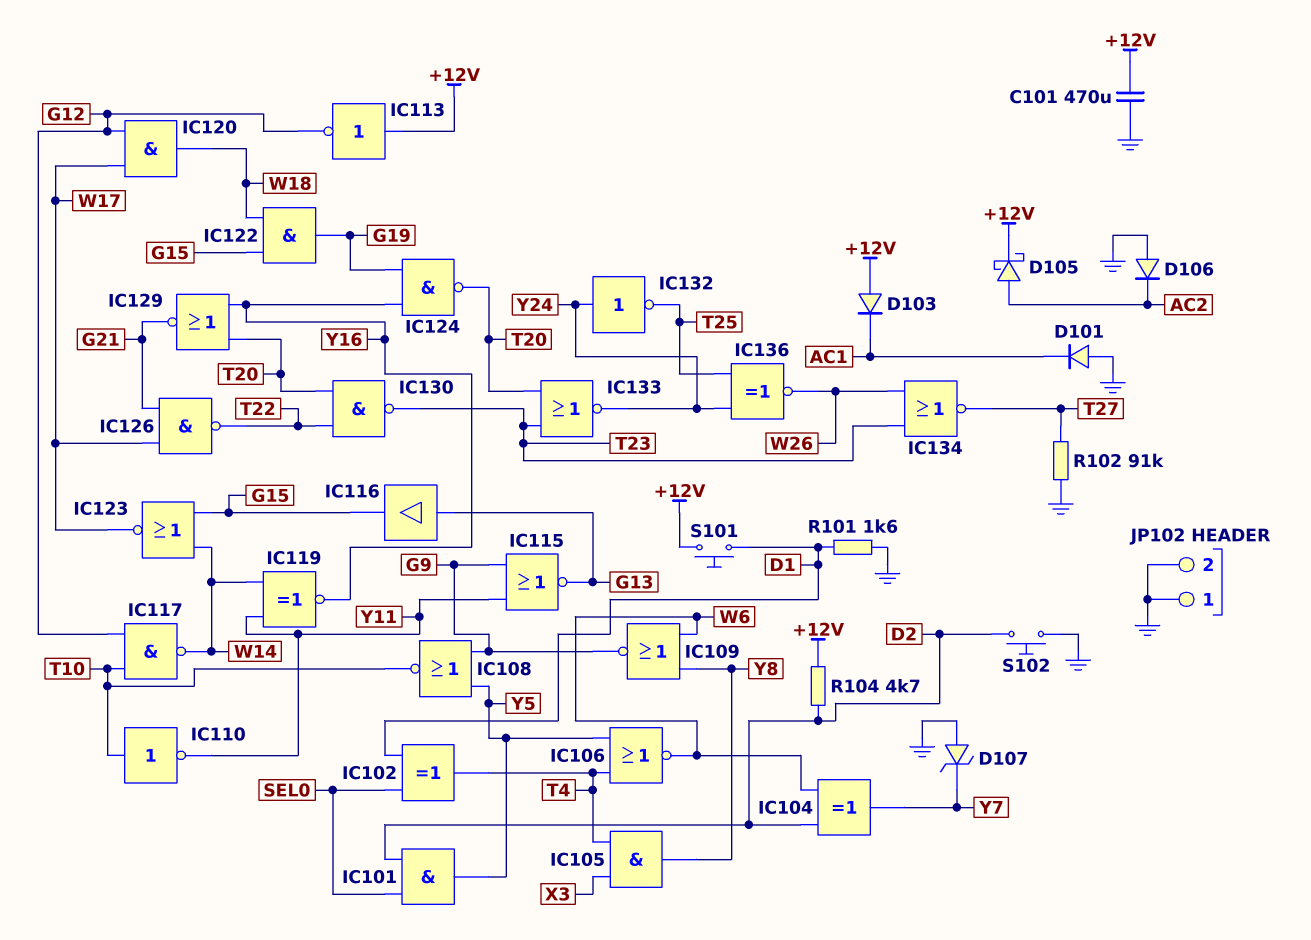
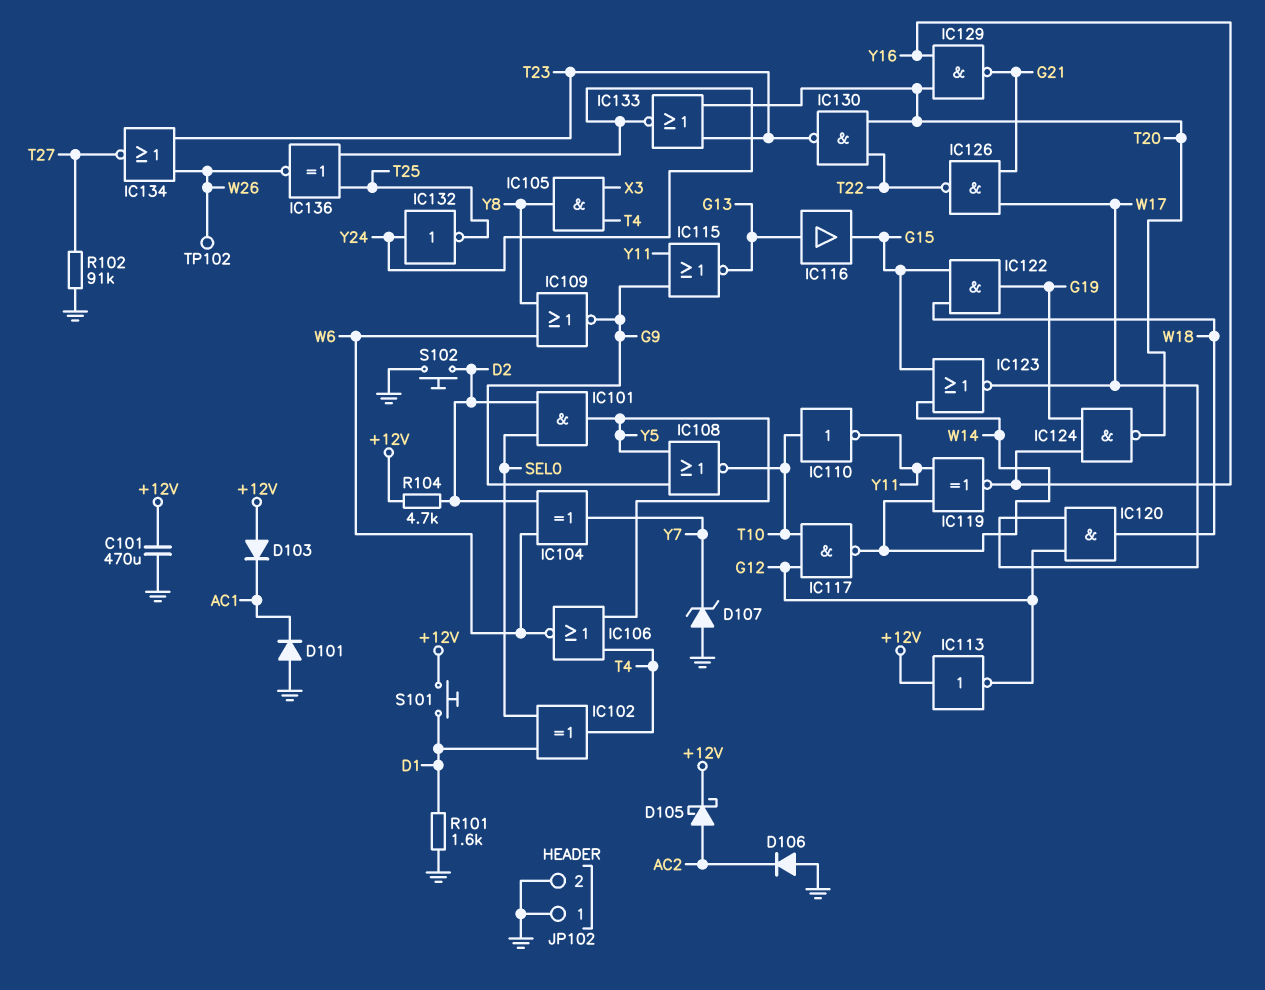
IC129: NOR (in T20, in Y16, out G21) -> NAND (in T20, in Y16, out G21)
TP102: none -> test point (W26)

